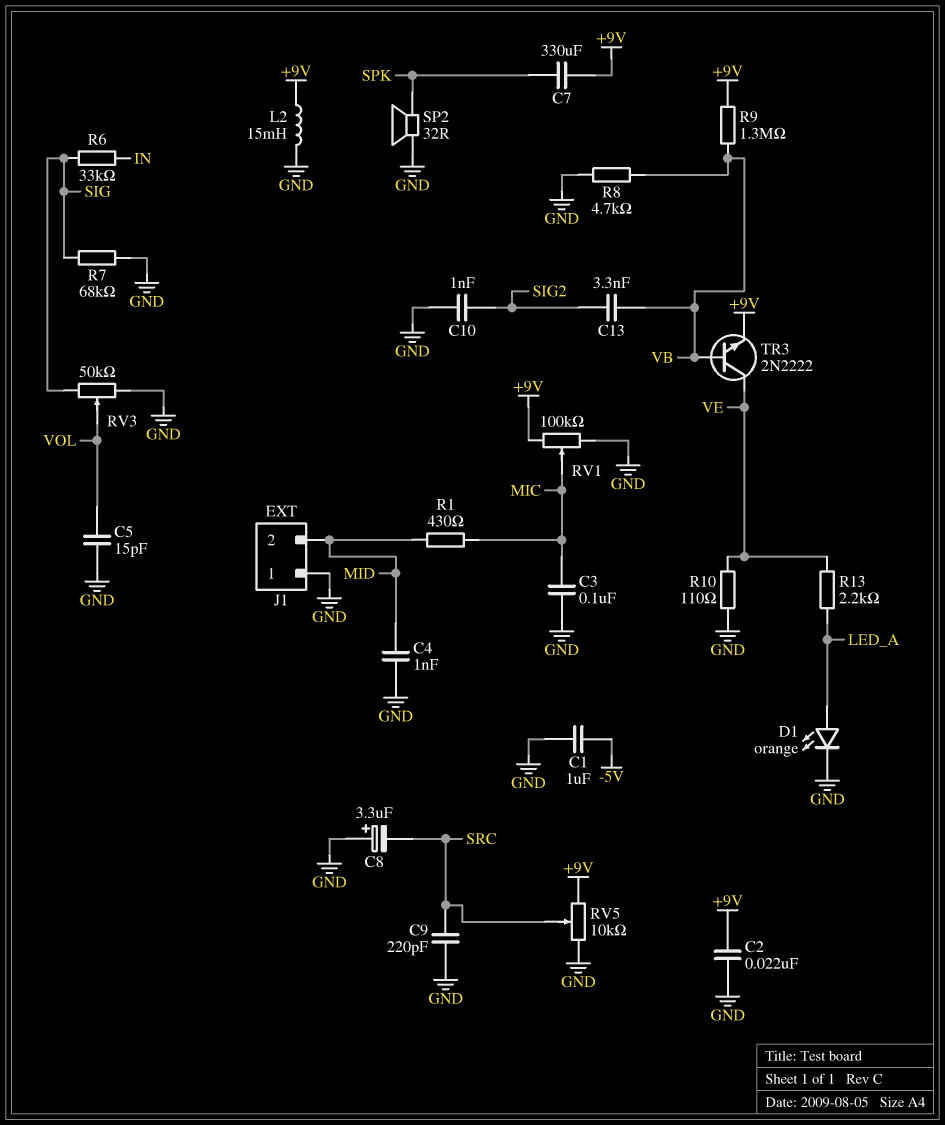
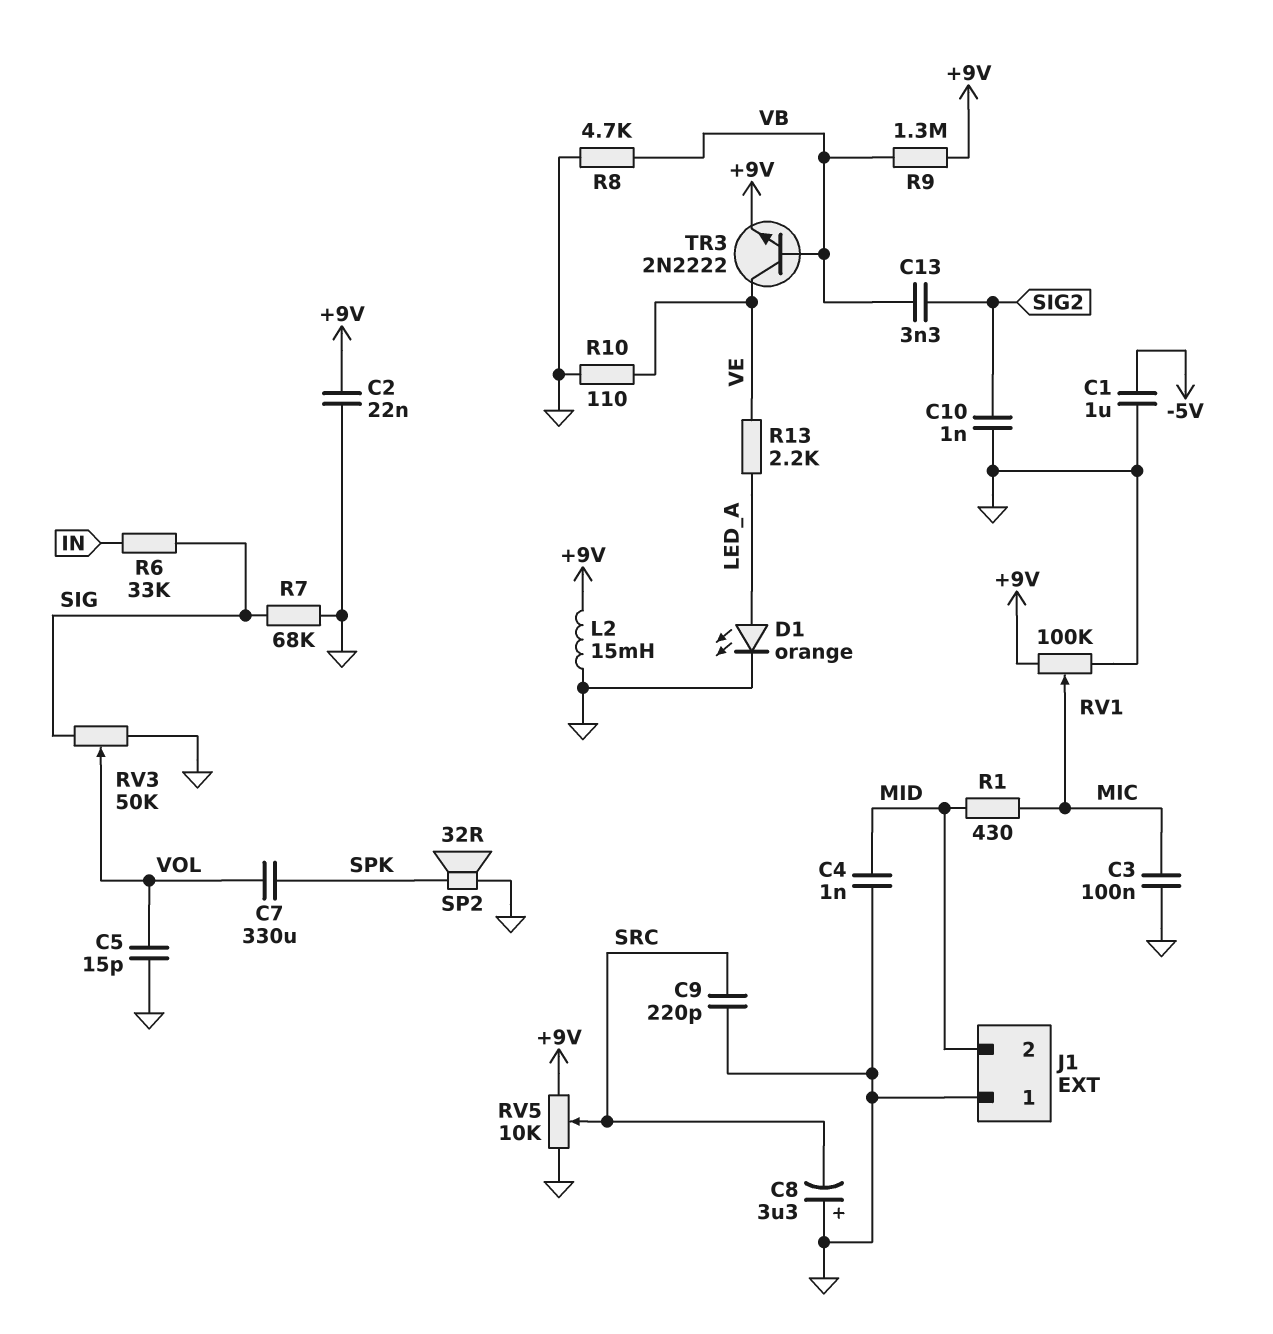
C7: 330uF (+9V, SPK) -> 330uF (SPK, VOL)

